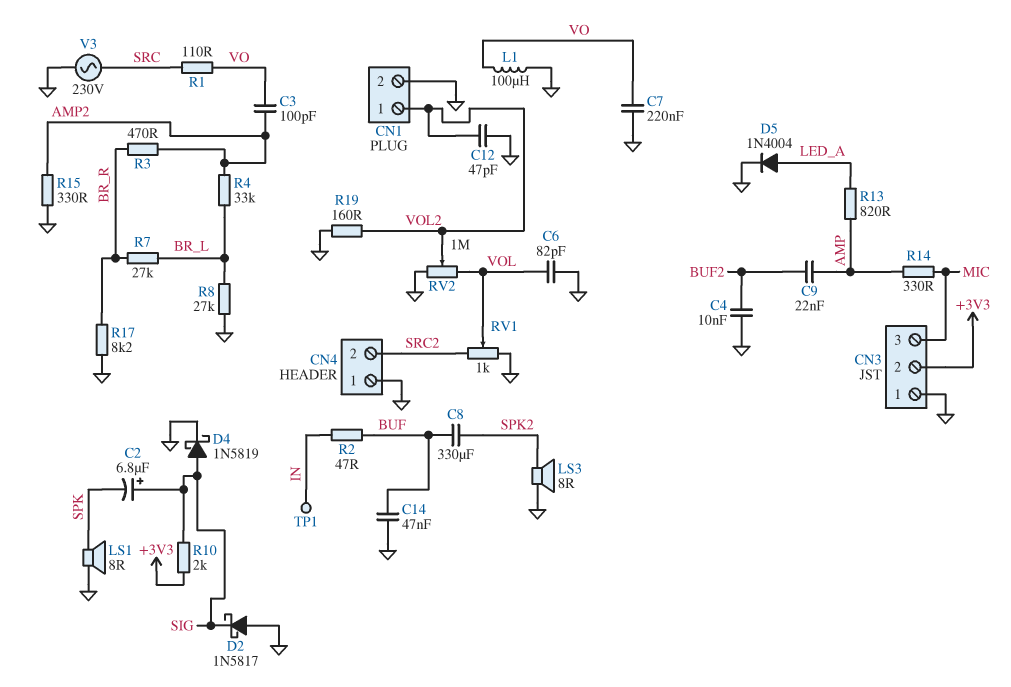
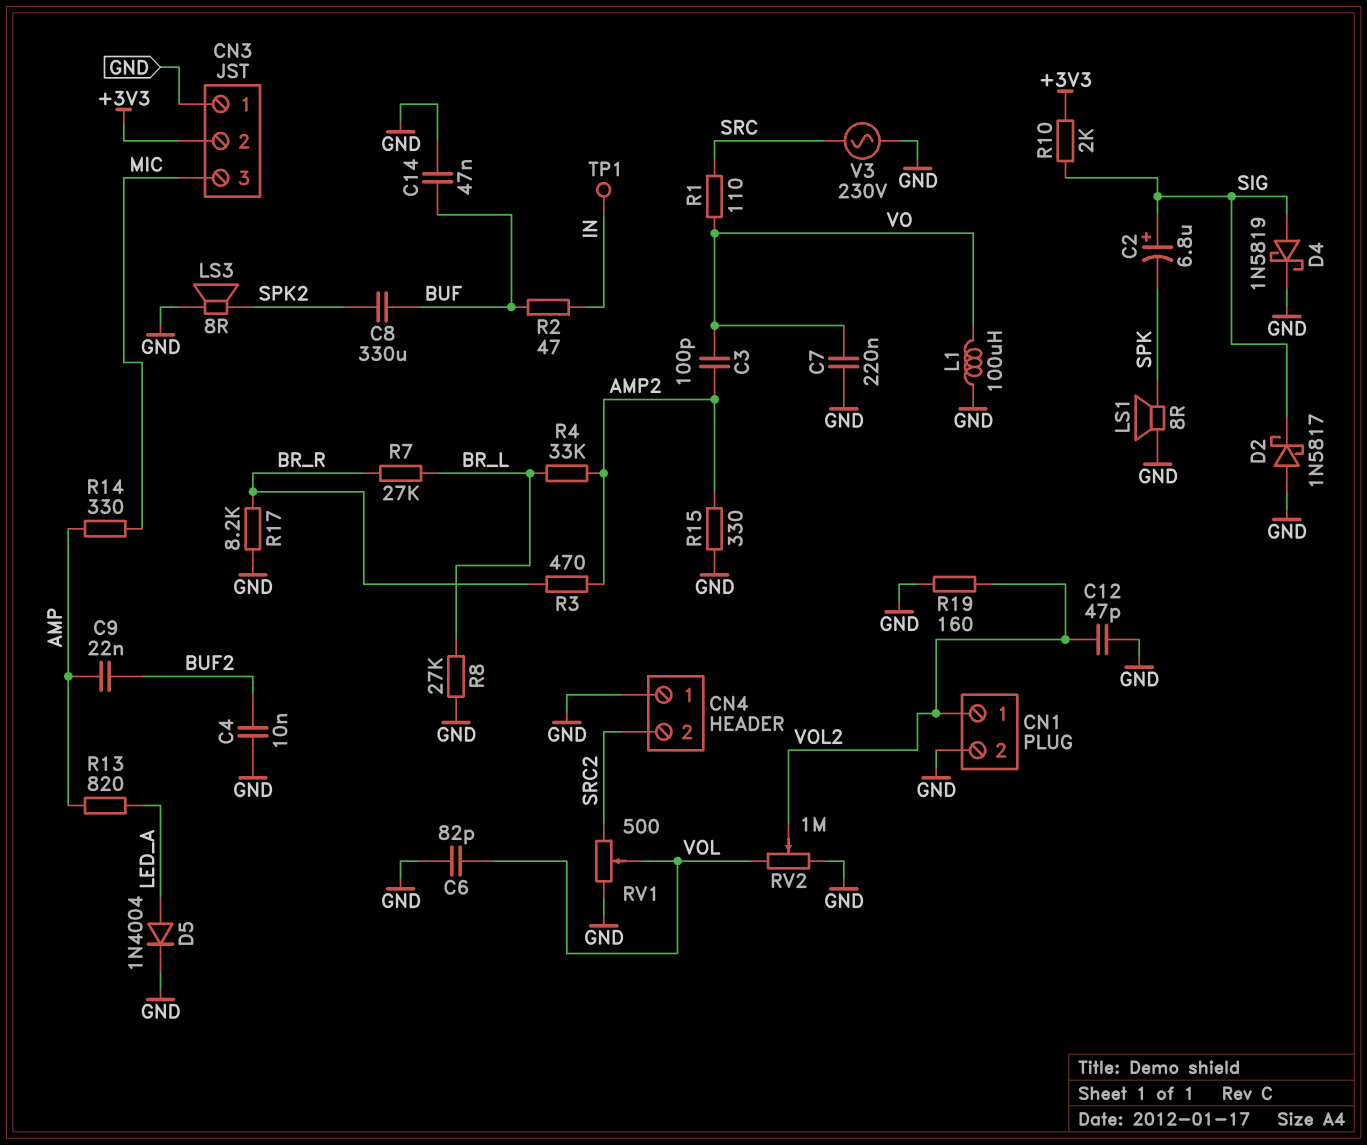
RV1: 1k (GND, SRC2, wiper VOL) -> 500 (GND, SRC2, wiper VOL)

